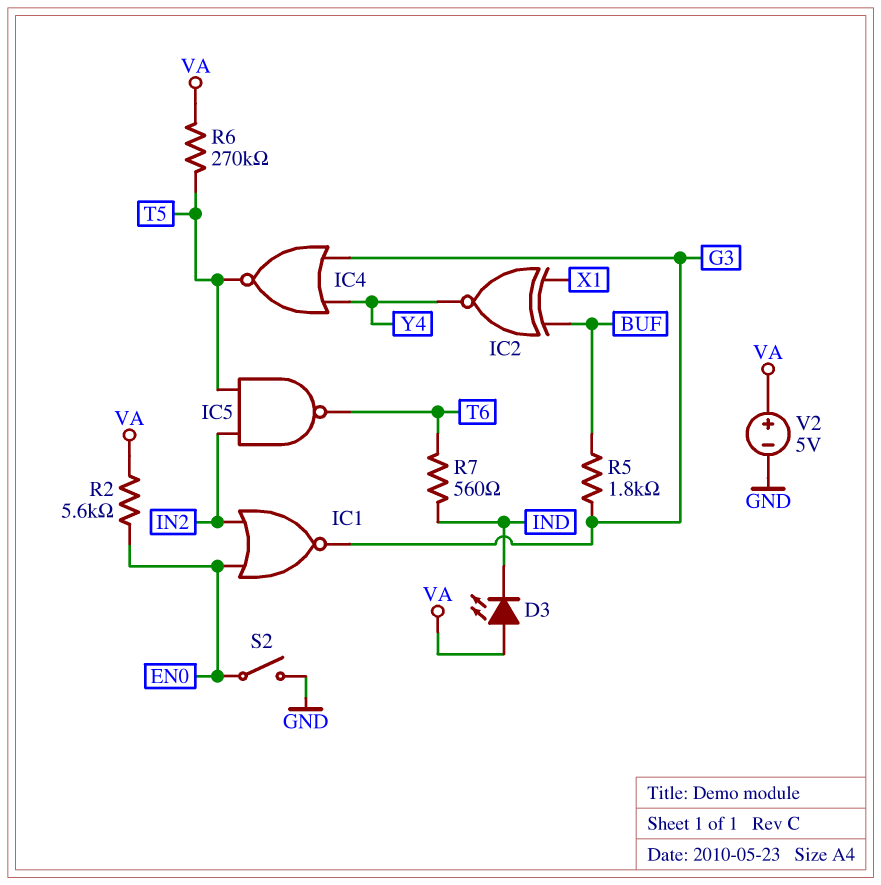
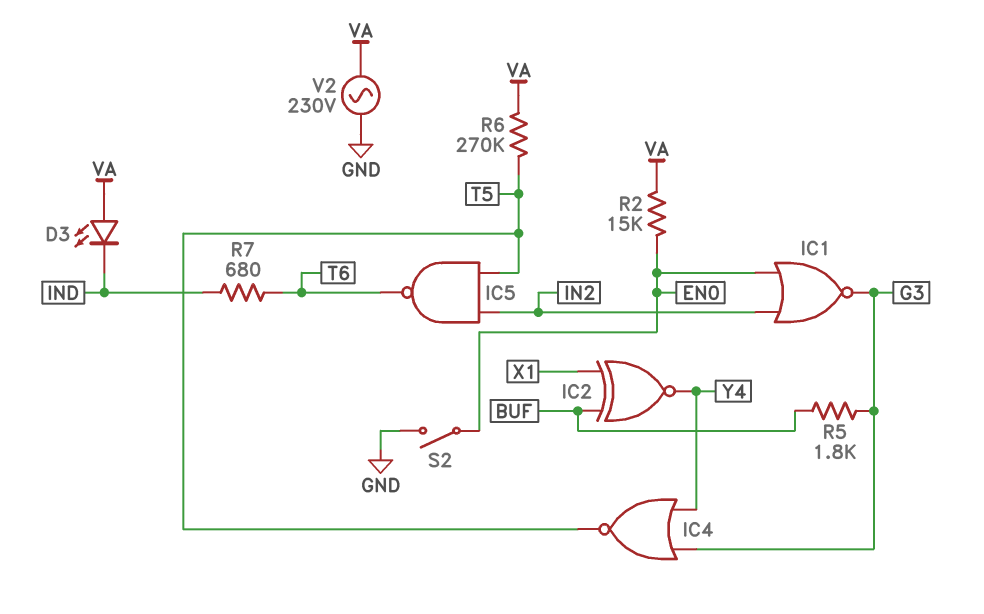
R2: 5.6k (EN0, VA) -> 15k (EN0, VA)
R7: 560 (IND, T6) -> 680 (IND, T6)
V2: 5V (plus VA, minus GND) -> AC 230V (GND, VA)

